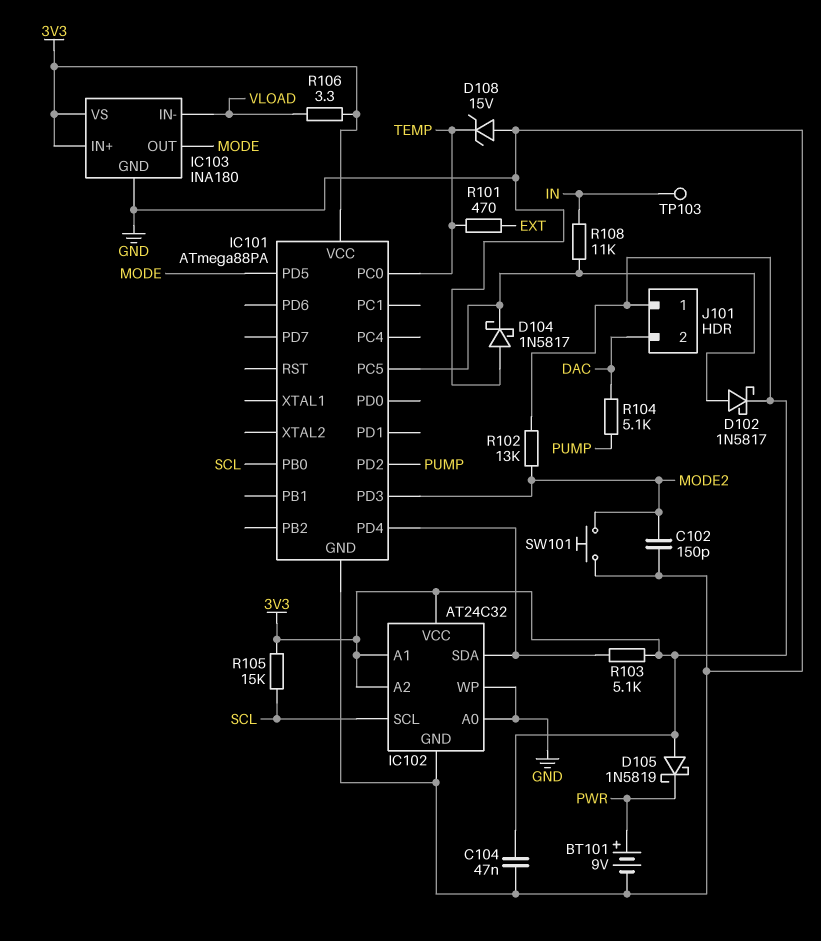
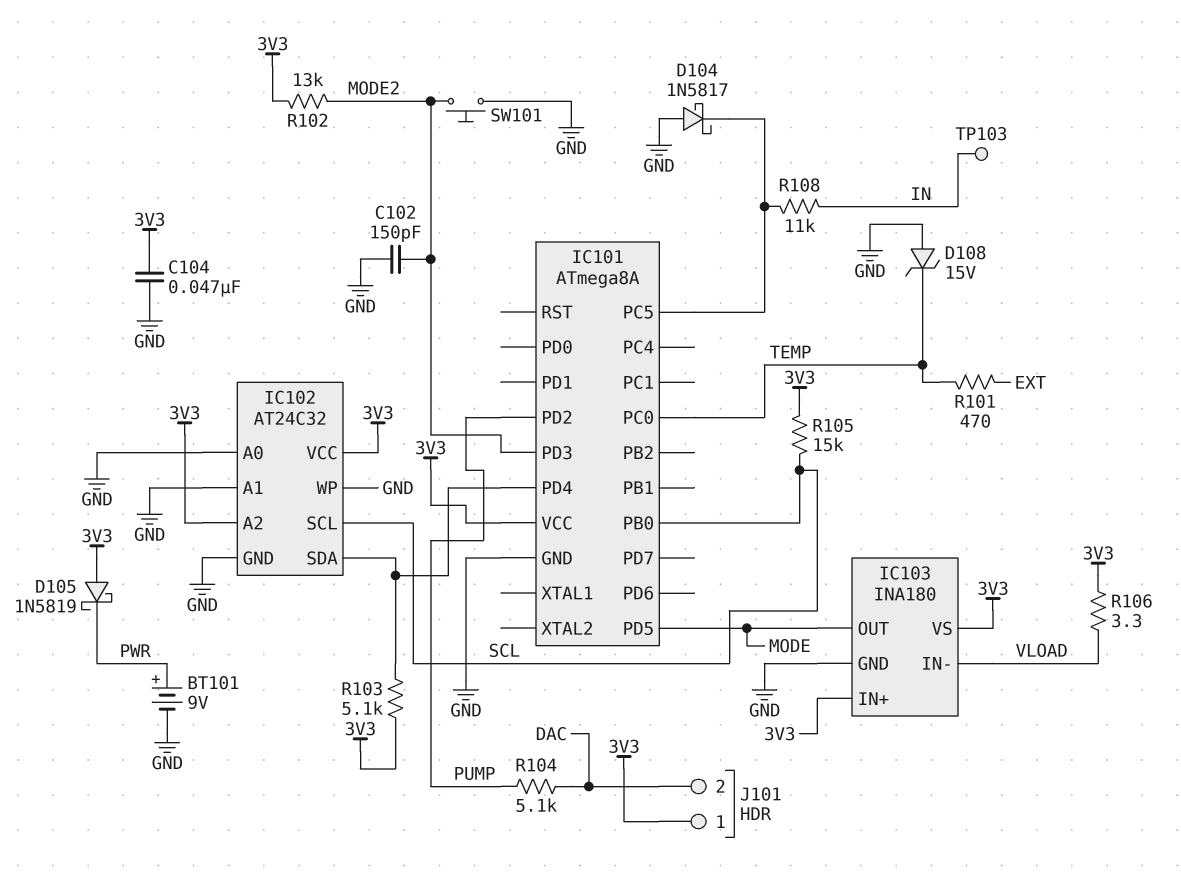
D102: schottky 1N5817 (A IC101/PC5, K 3V3) -> none
IC101: ATmega88PA -> ATmega8A
IC102 pin A1: 3V3 -> GND

